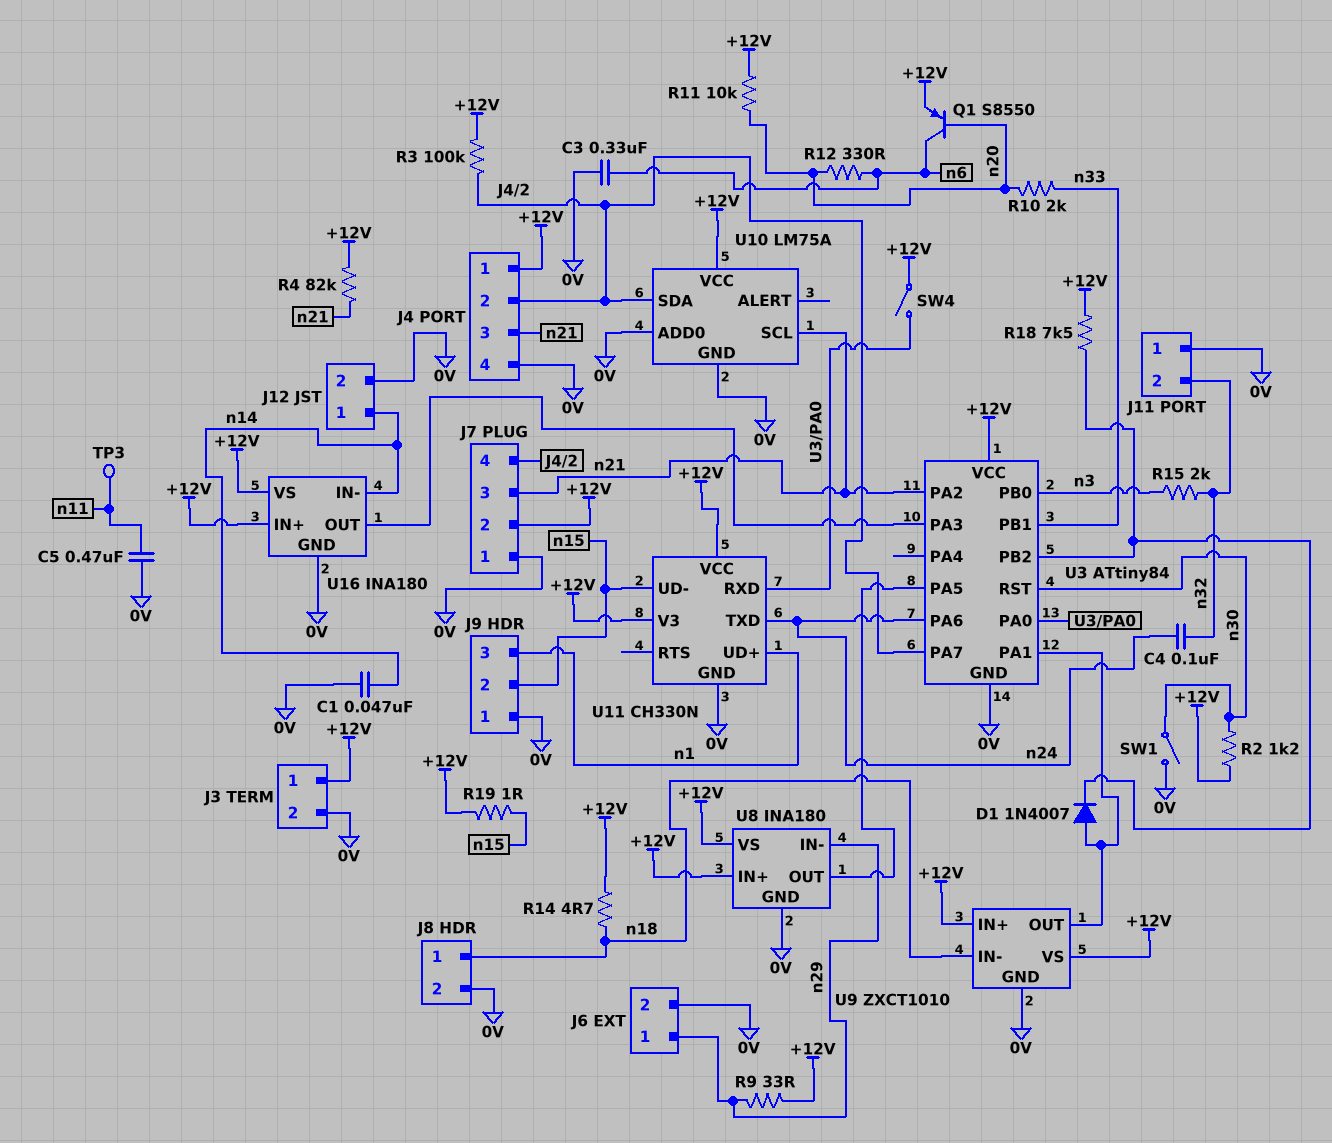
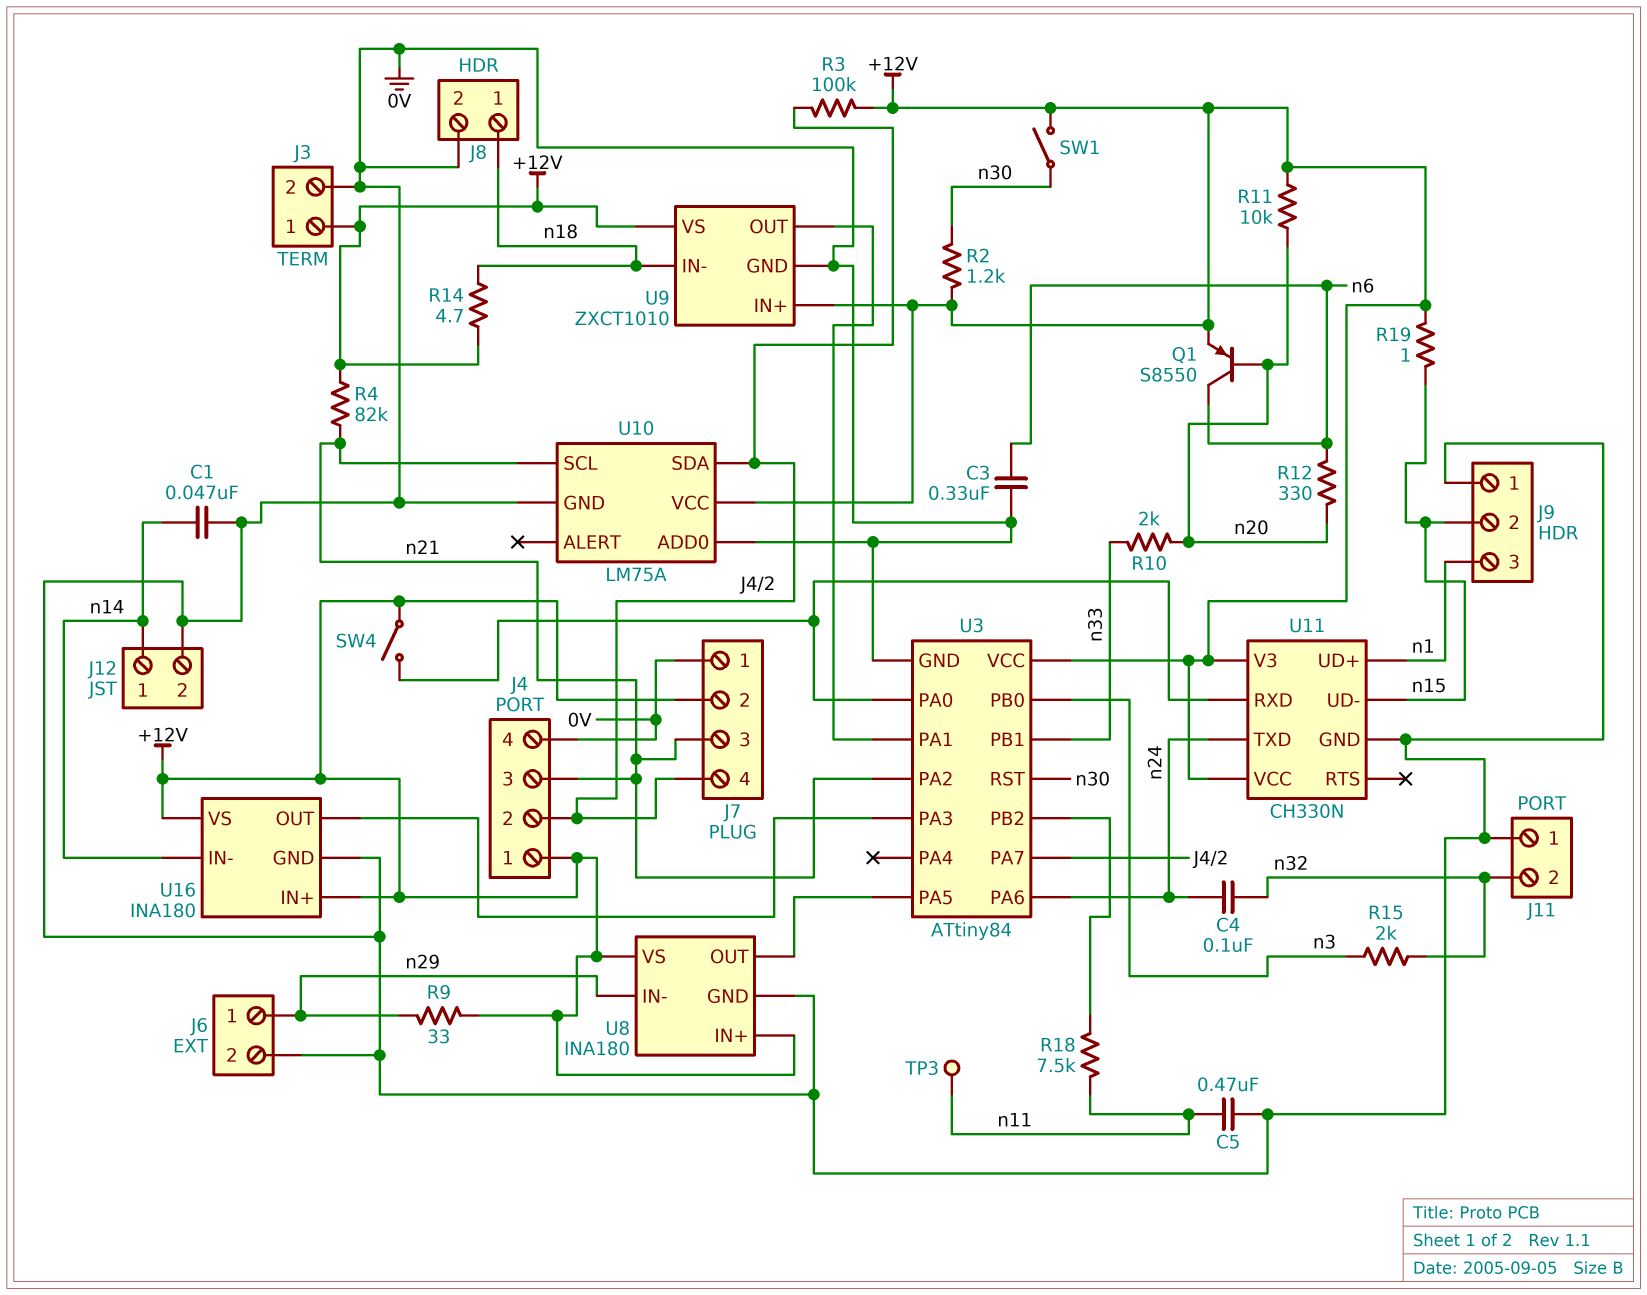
D1: diode 1N4007 (A U3/PA1, K U3/PB2) -> none
R18: 7.5k (+12V, U3/PB2) -> 7.5k (U3/PB2, n11)
SW1: switch (0V, n30) -> switch (+12V, n30)

